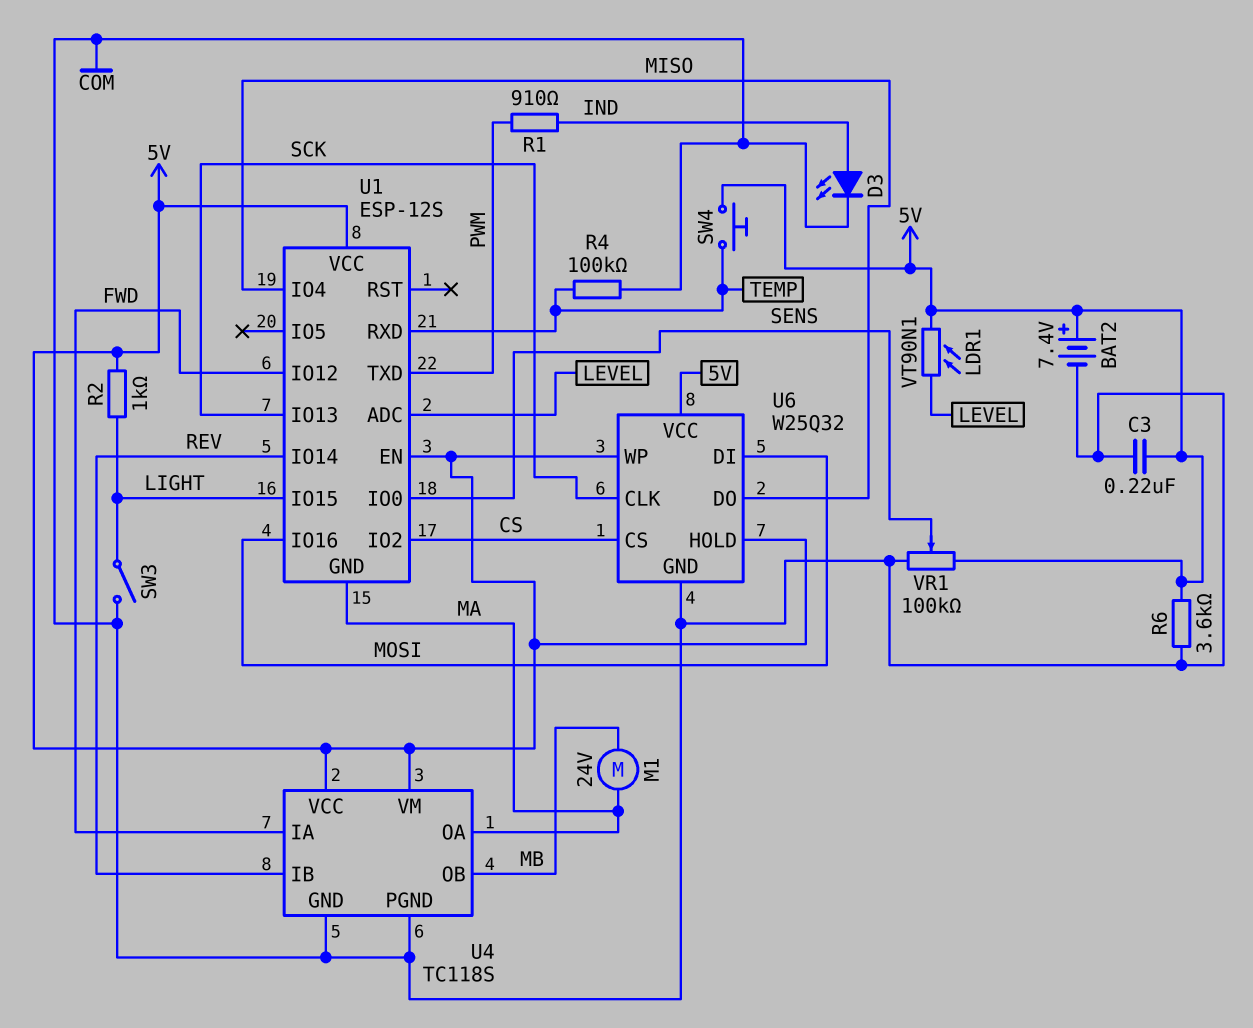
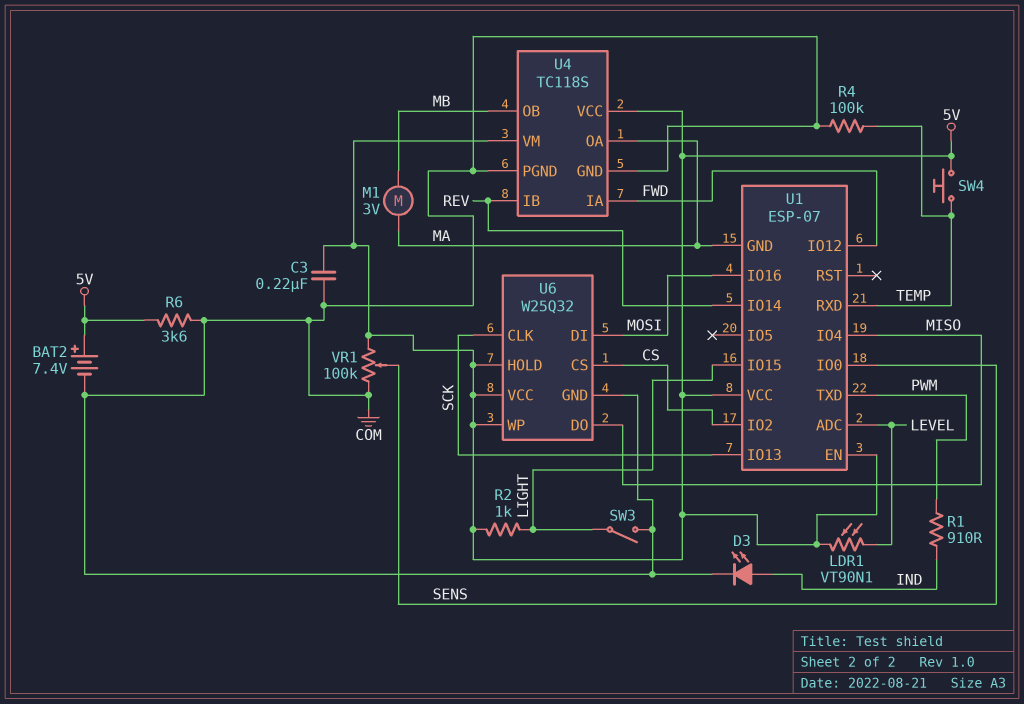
M1: motor 24V (MA, MB) -> motor 3V (MA, MB)
U1: ESP-12S -> ESP-07

